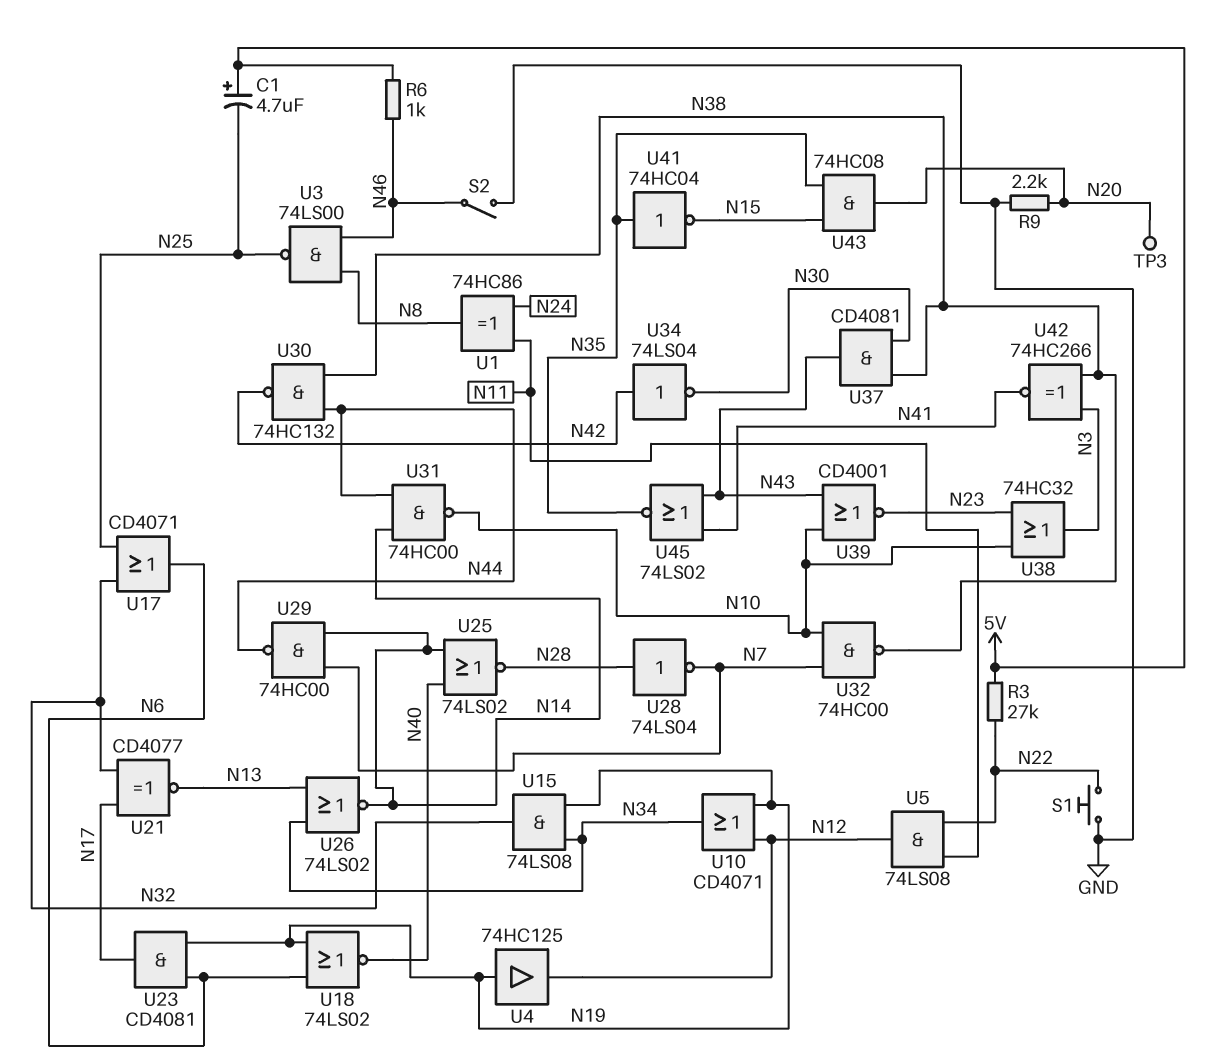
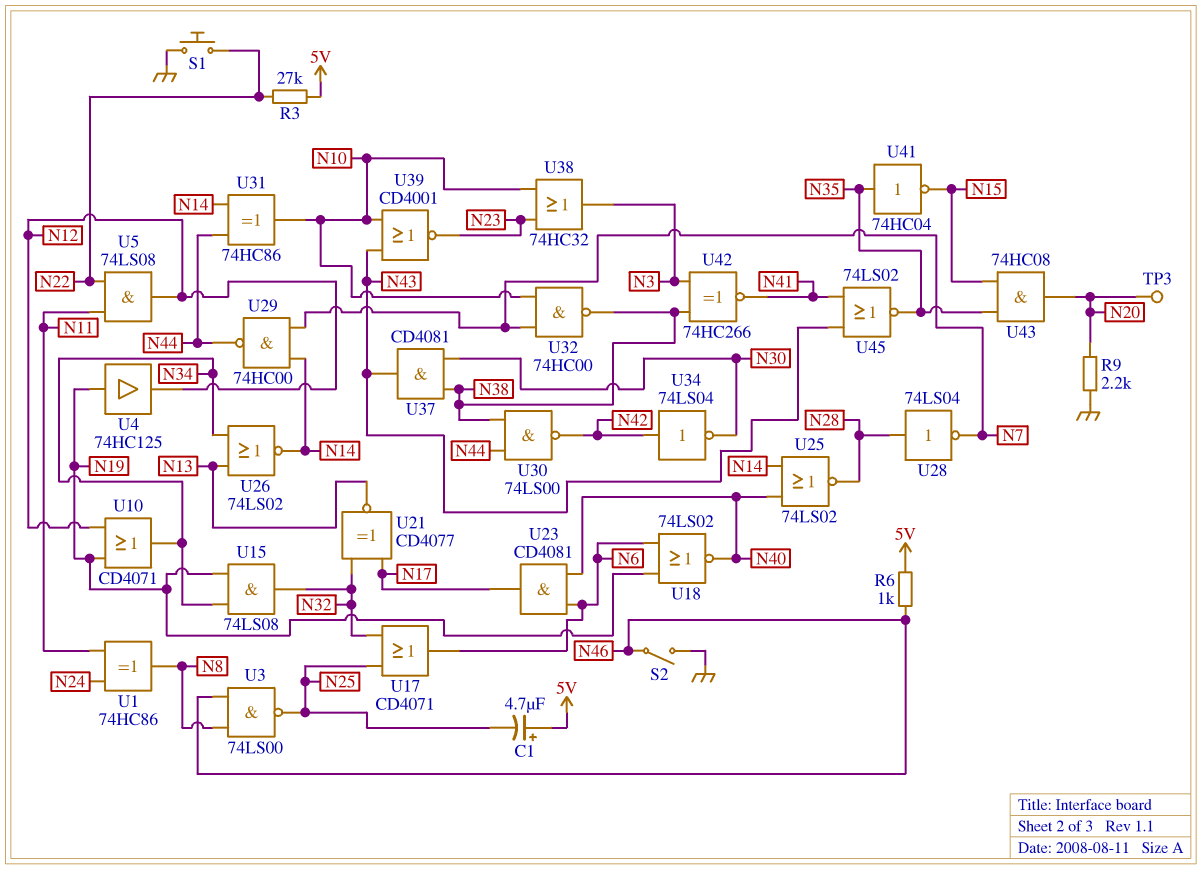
U23: AND CD4081 (in N6, in N19, out N17) -> AND CD4081 (in N6, in N40, out N17)
U30: NAND 74HC132 (in N38, in N44, out N42) -> NAND 74LS00 (in N38, in N44, out N42)
U31: NAND 74HC00 (in N14, in N44, out N10) -> XOR 74HC86 (in N14, in N44, out N10)

